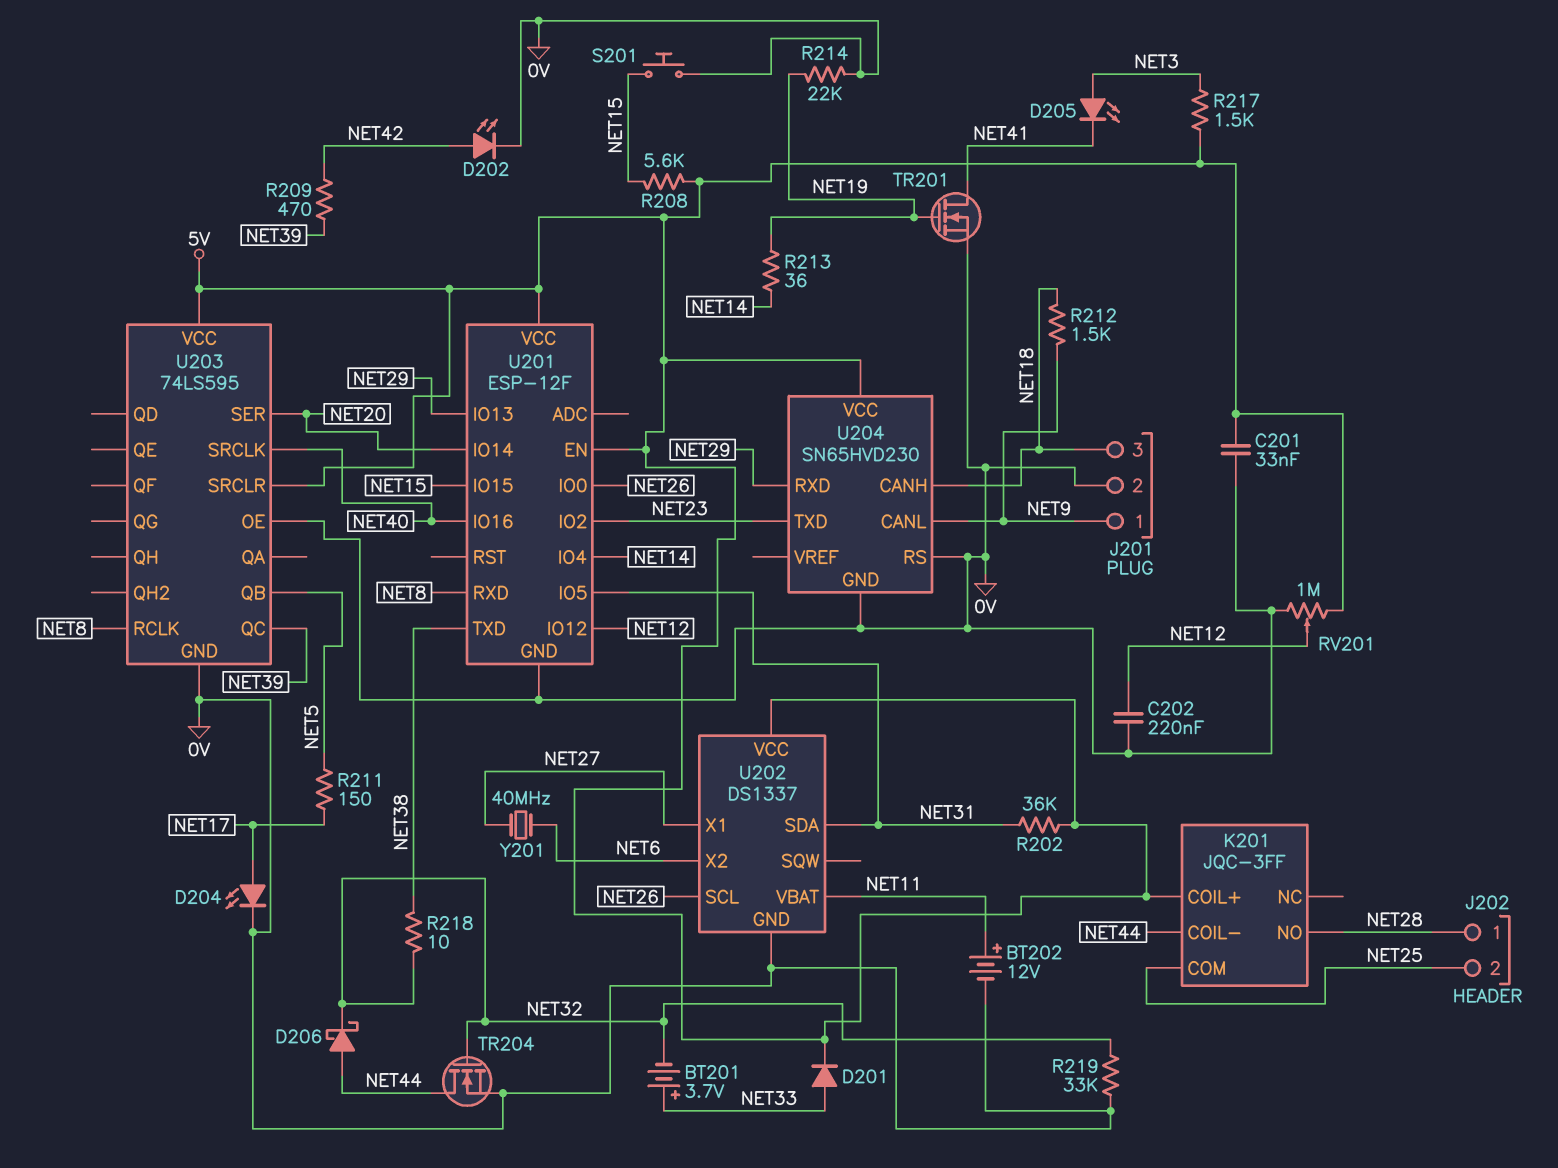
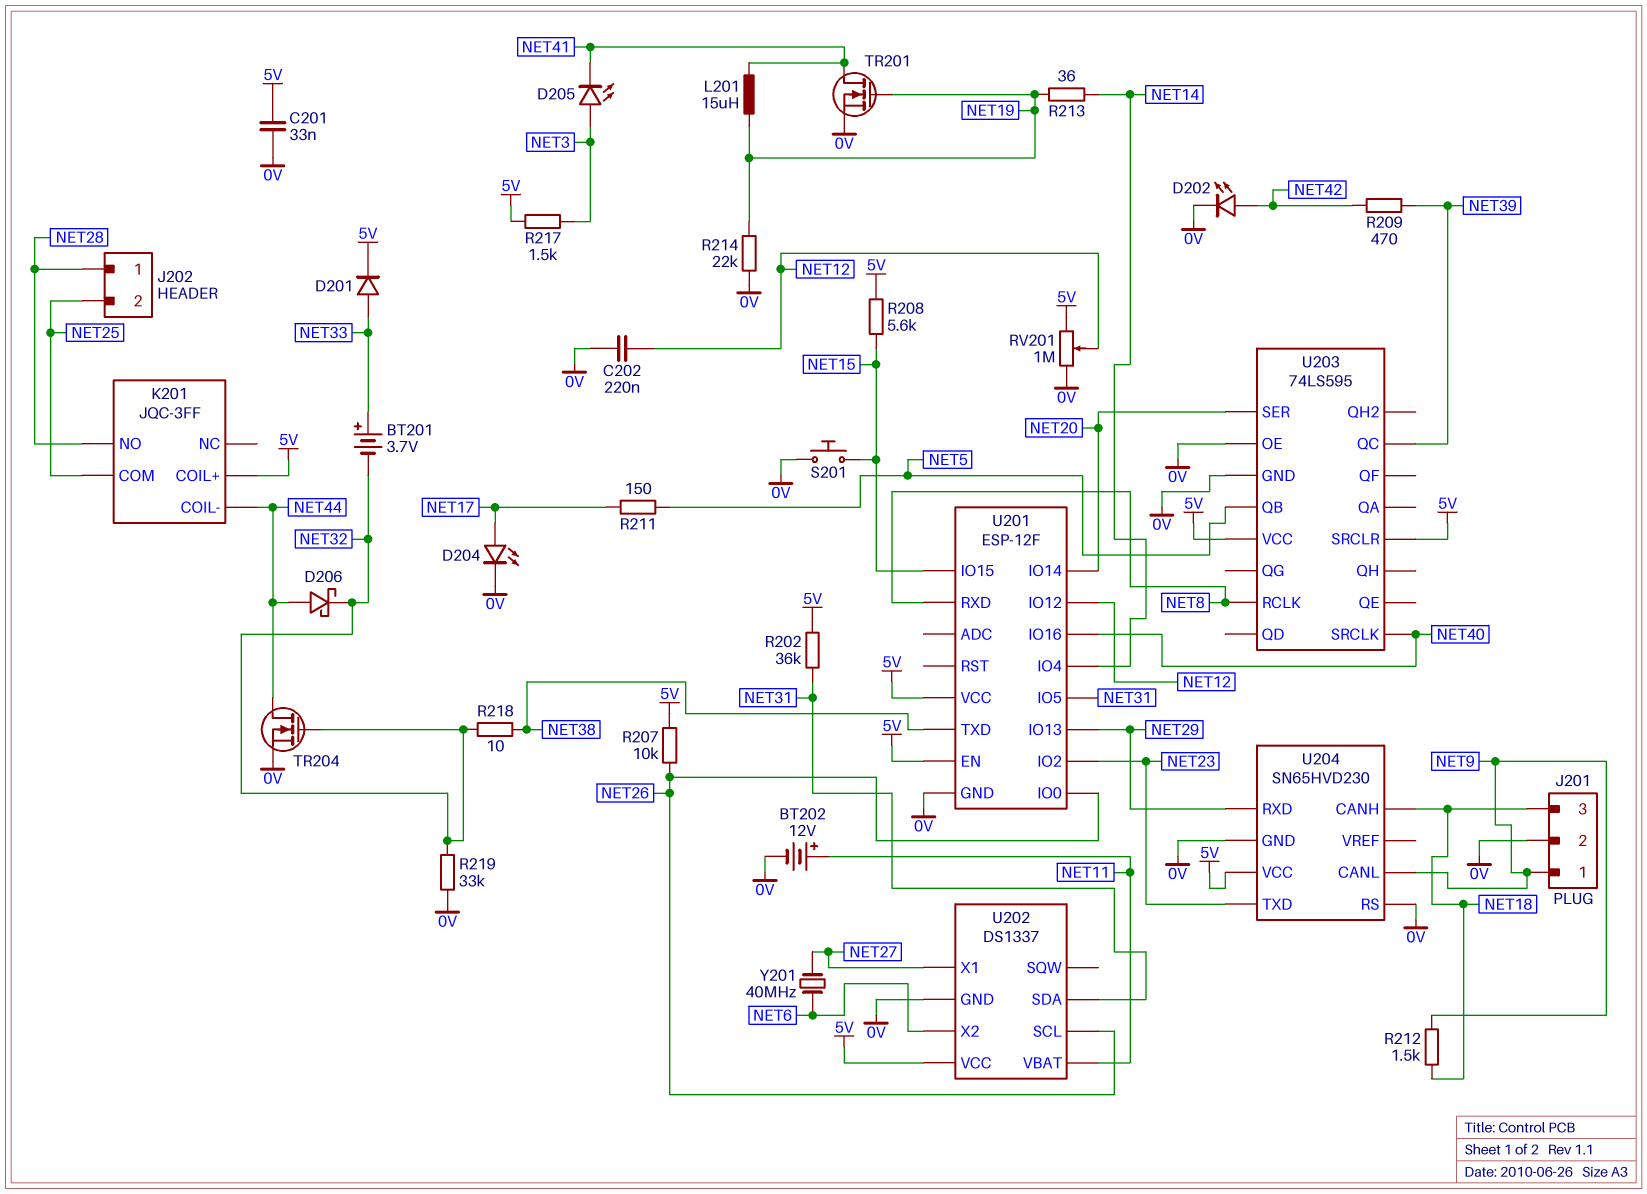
L201: none -> 15uH (NET19, NET41)
R207: none -> 10k (5V, NET26)

